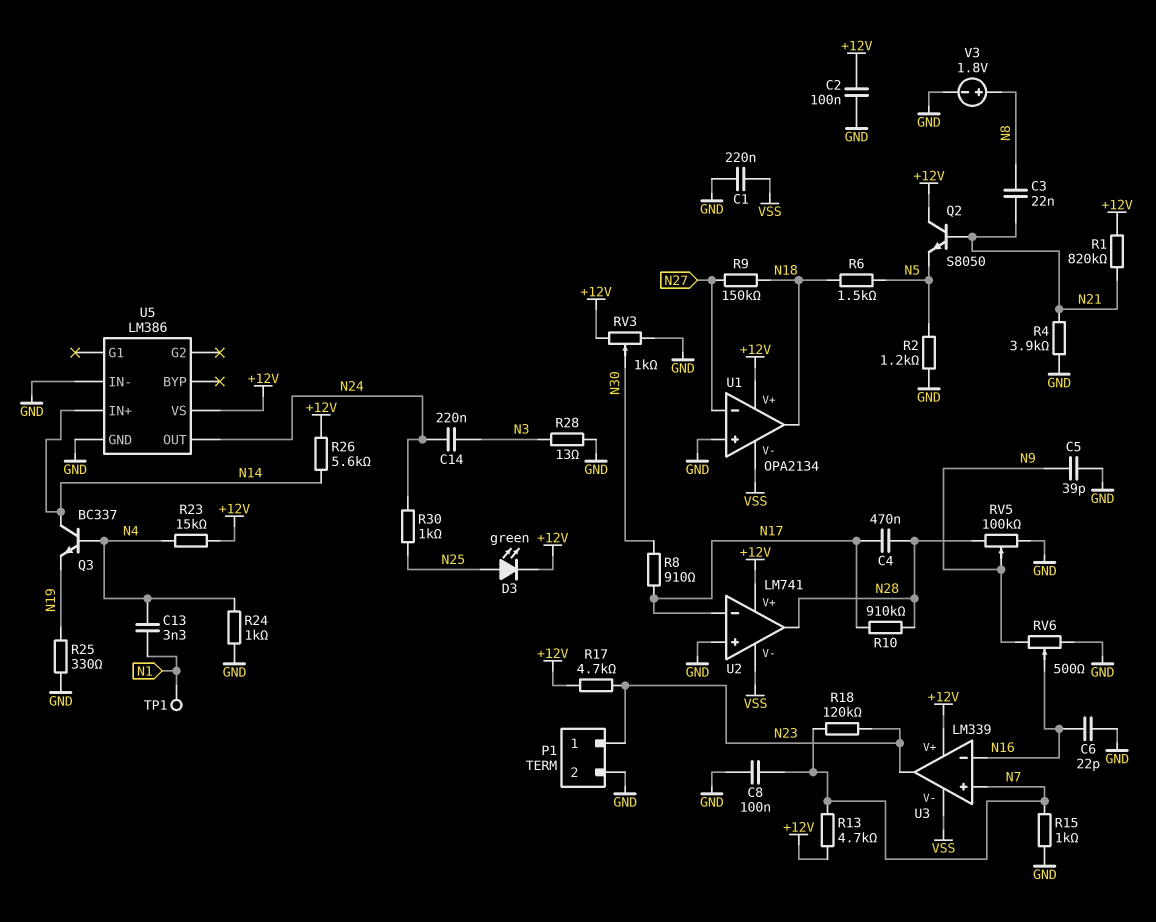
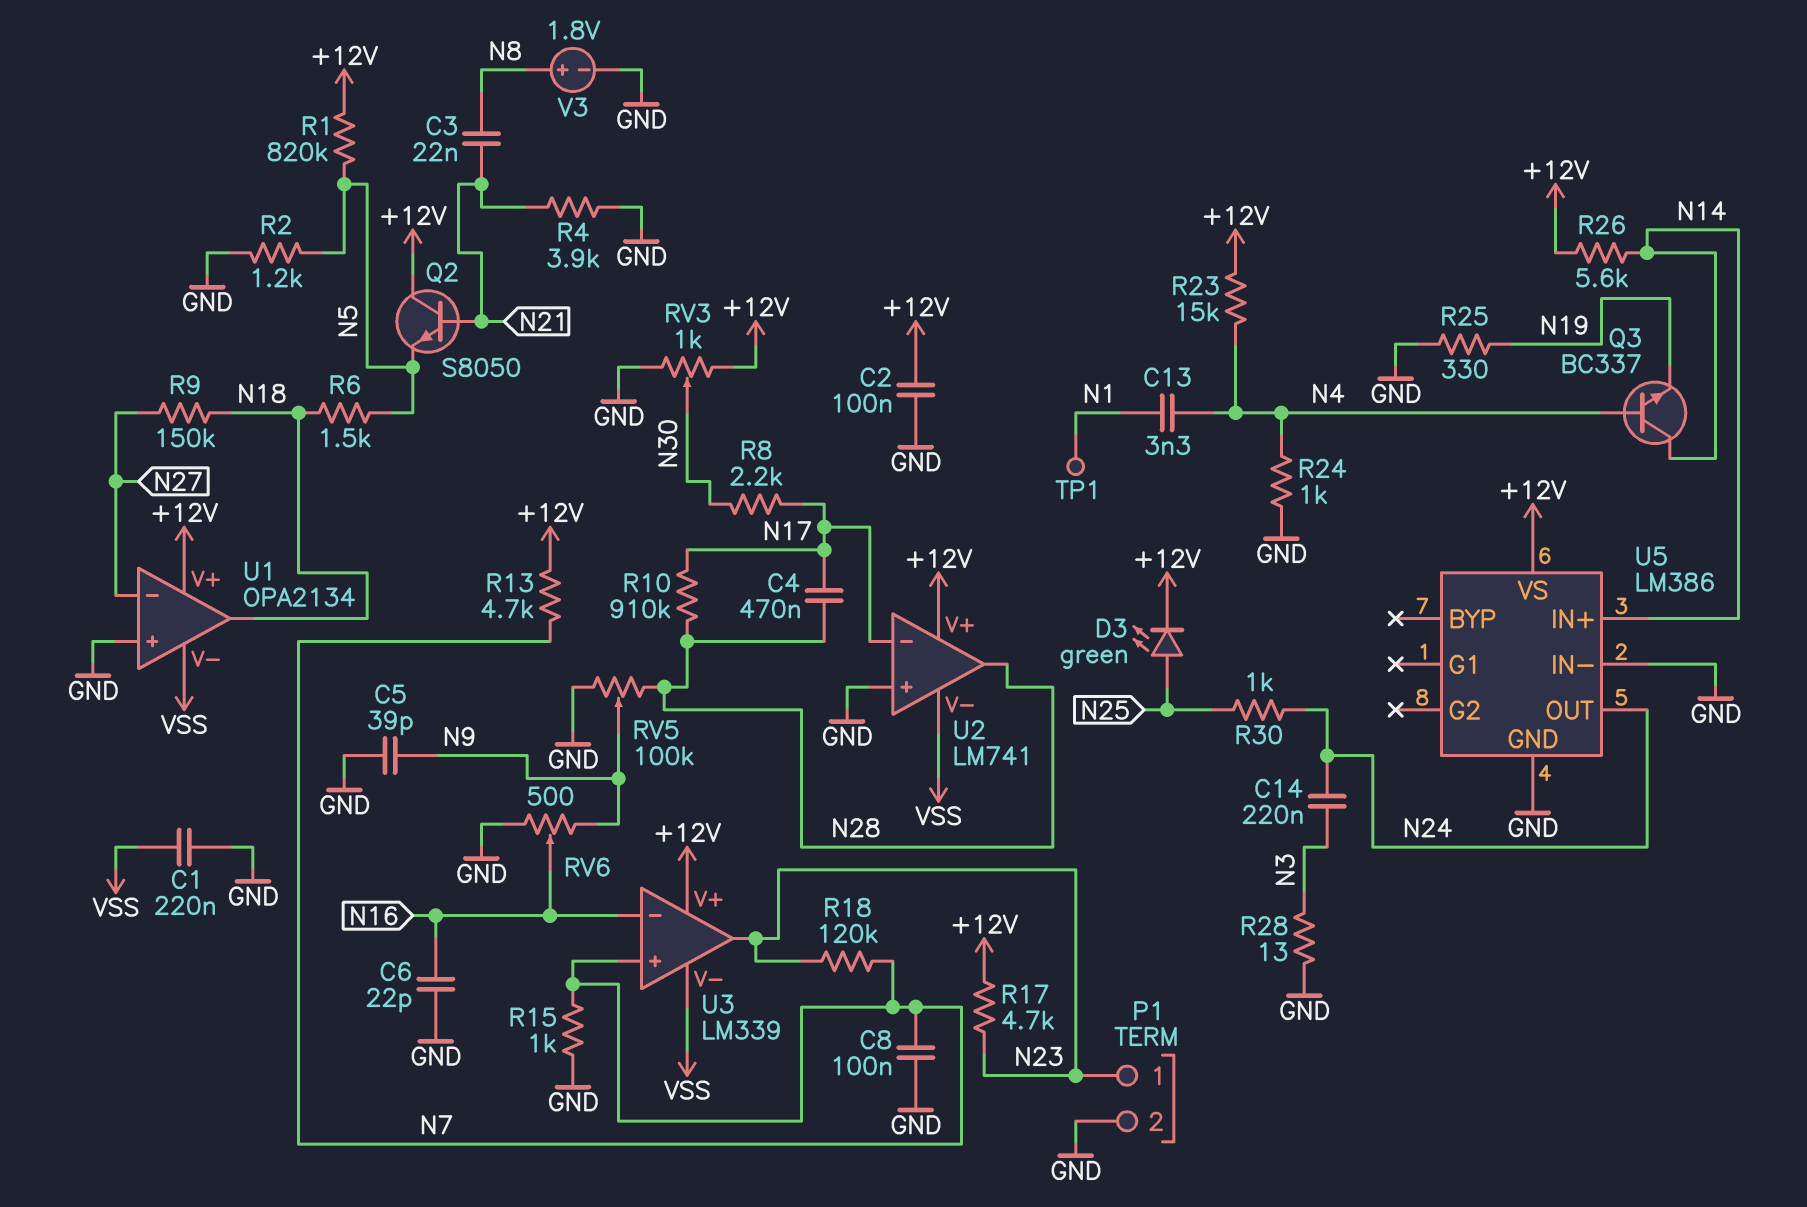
R1: 820k (+12V, N21) -> 820k (+12V, N5)
R8: 910 (N17, N30) -> 2.2k (N17, N30)

